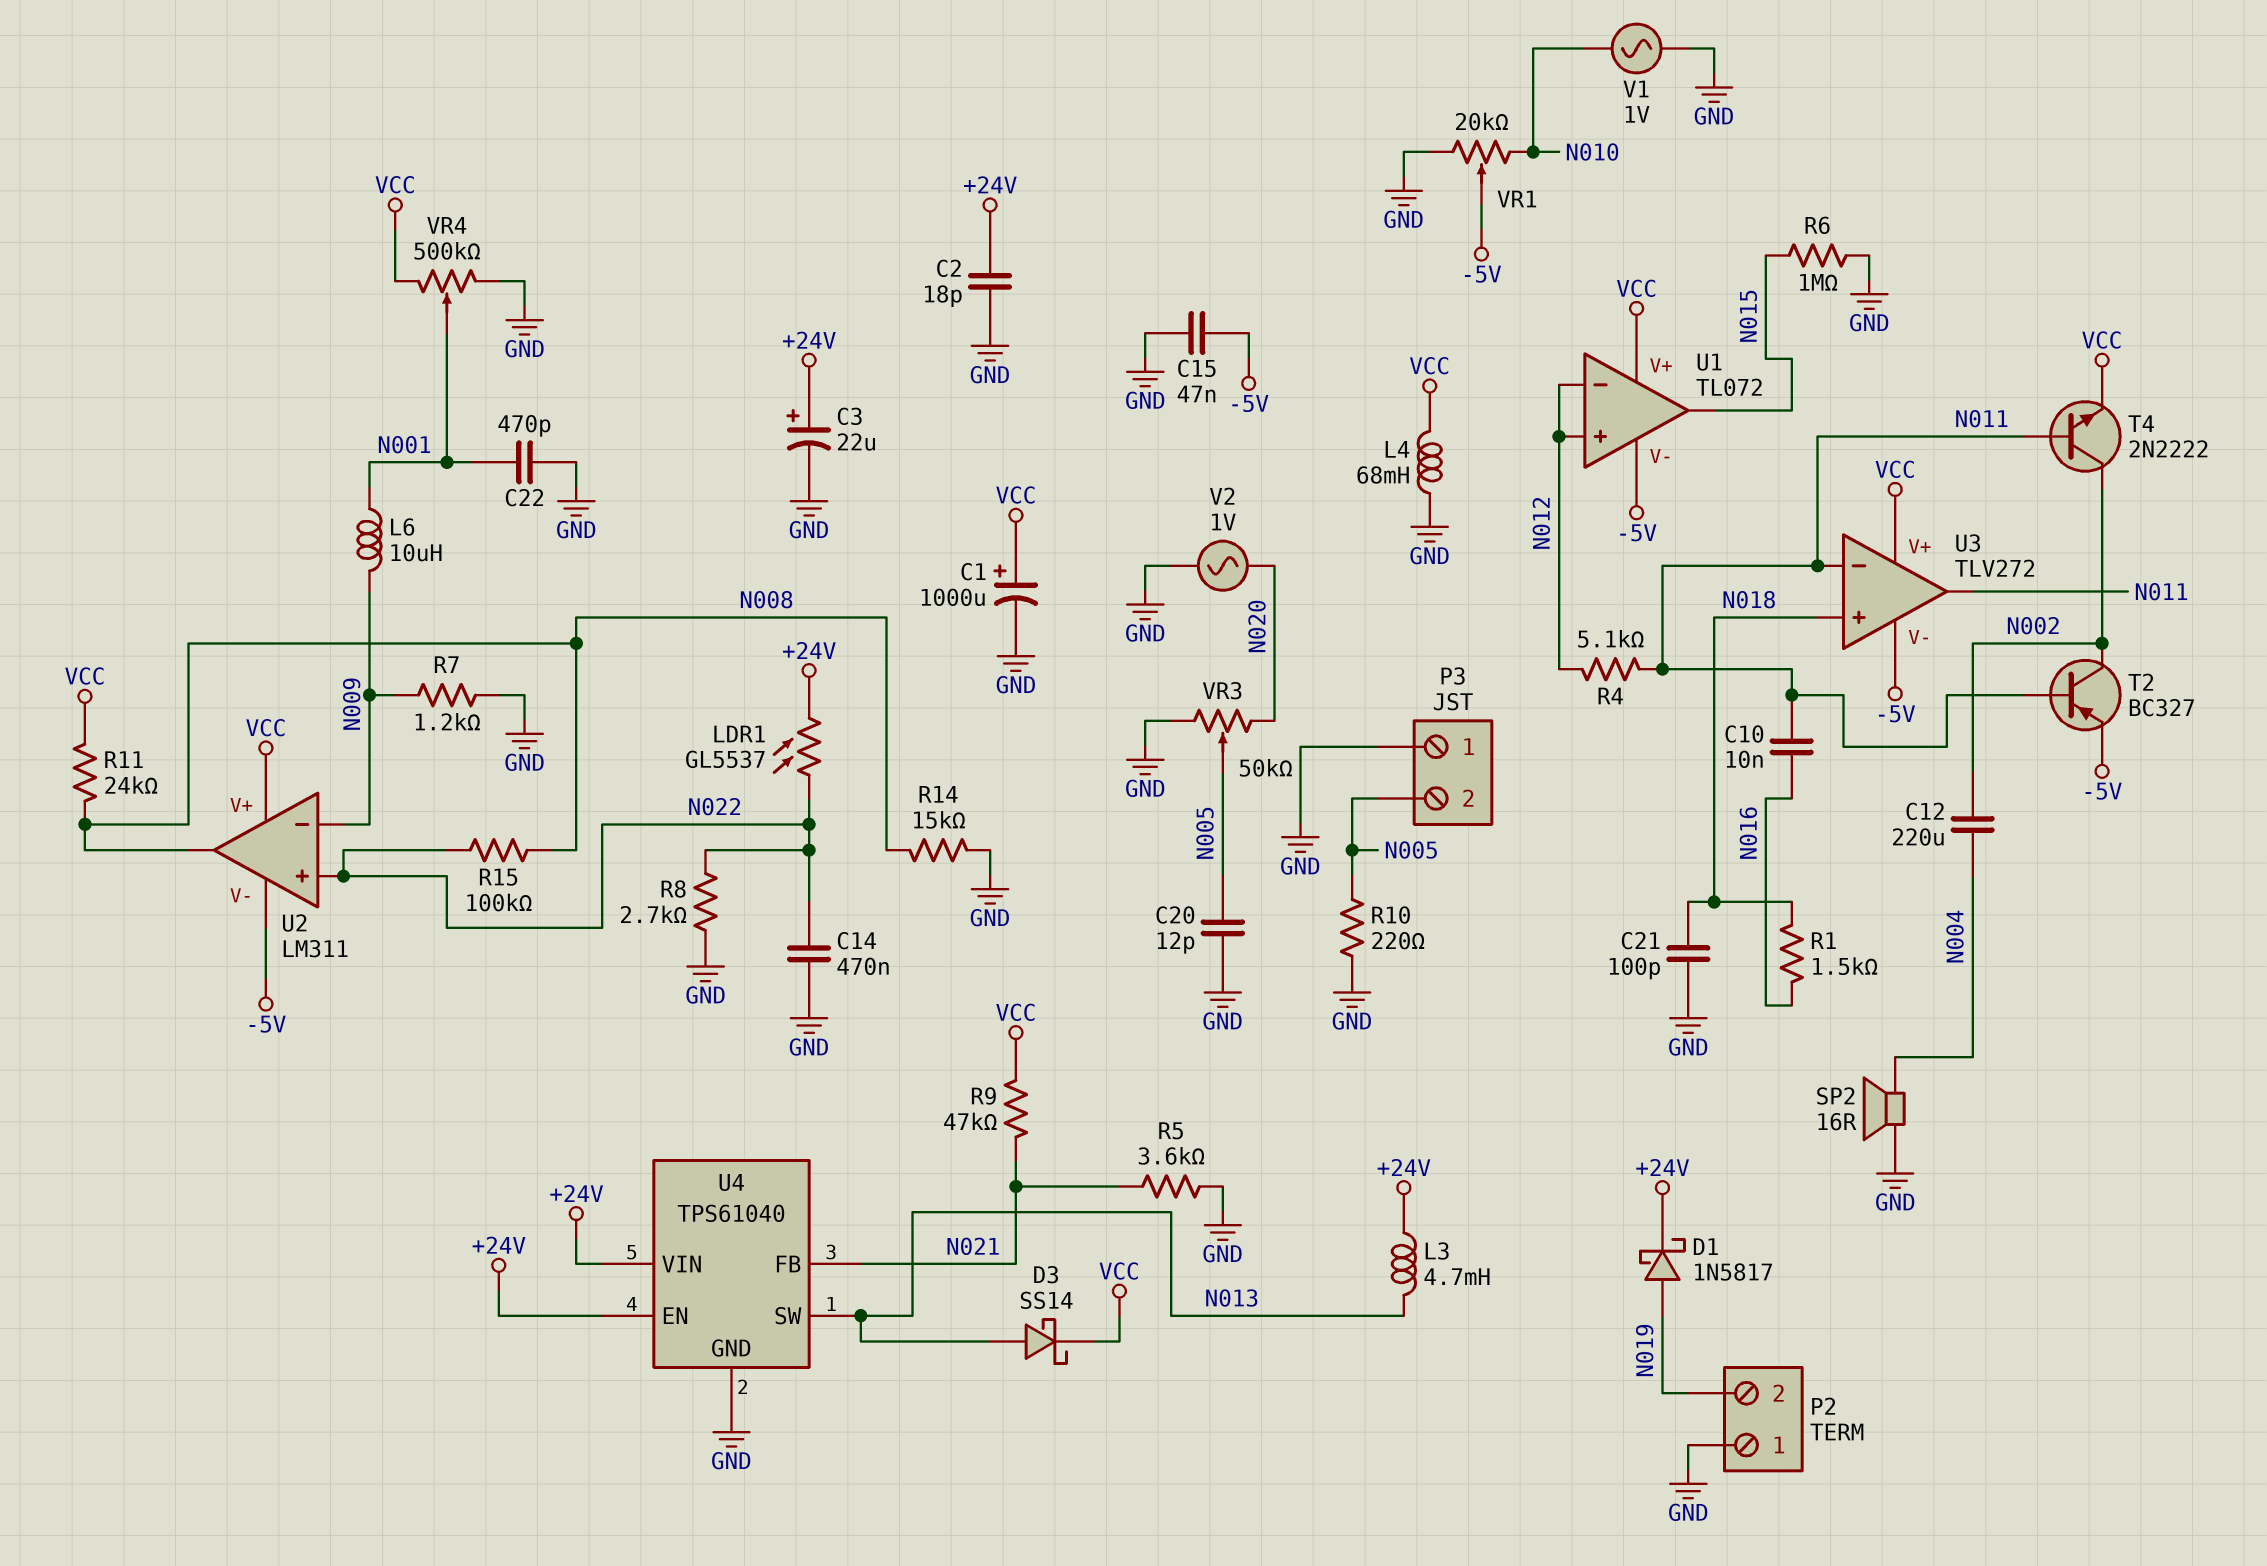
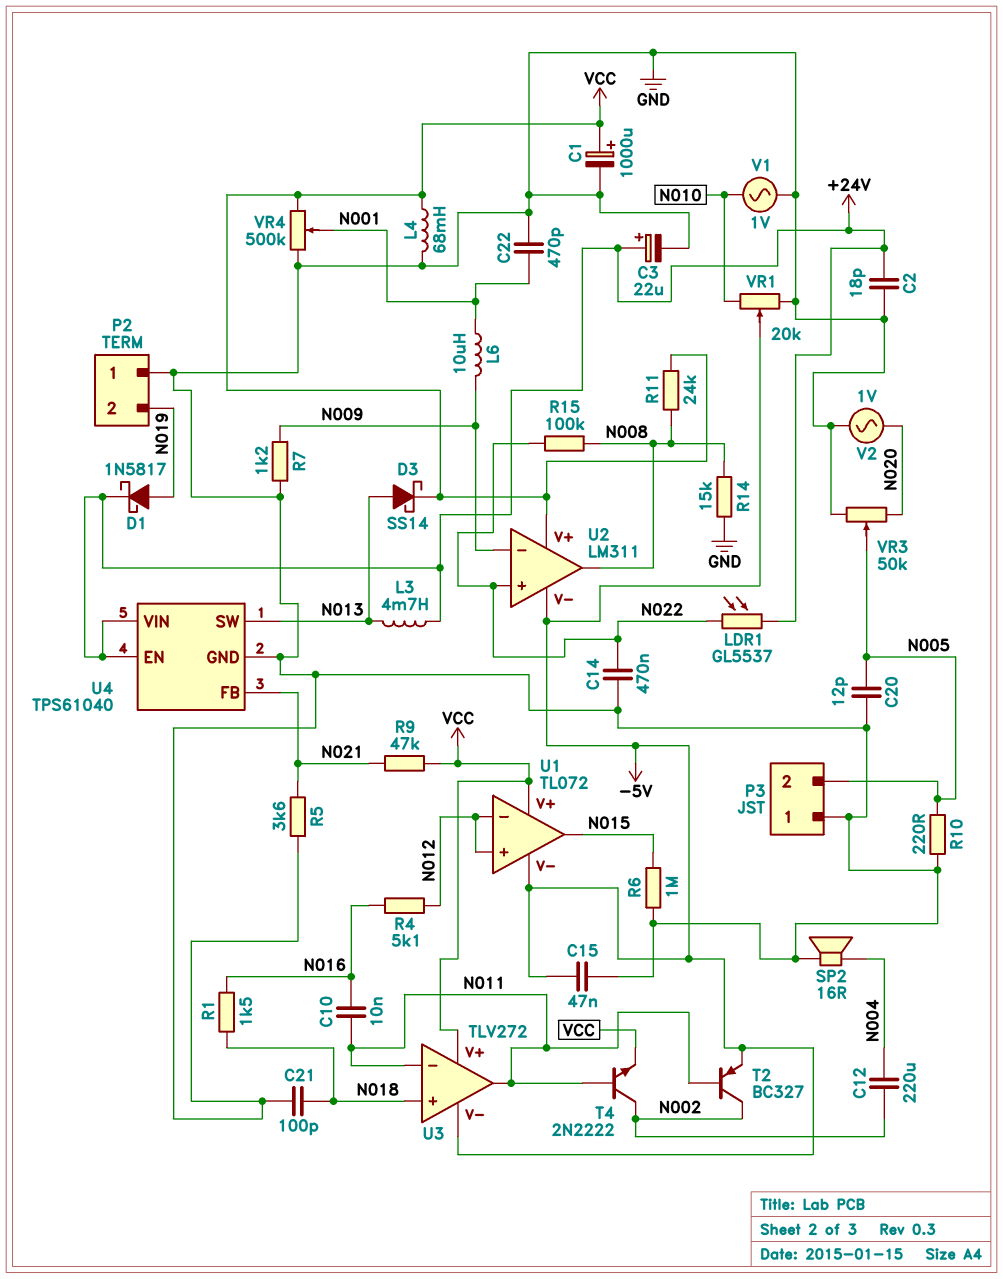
R4: 5.1k (N011, N012) -> 5.1k (N012, N016)
R8: 2.7k (GND, N022) -> none

